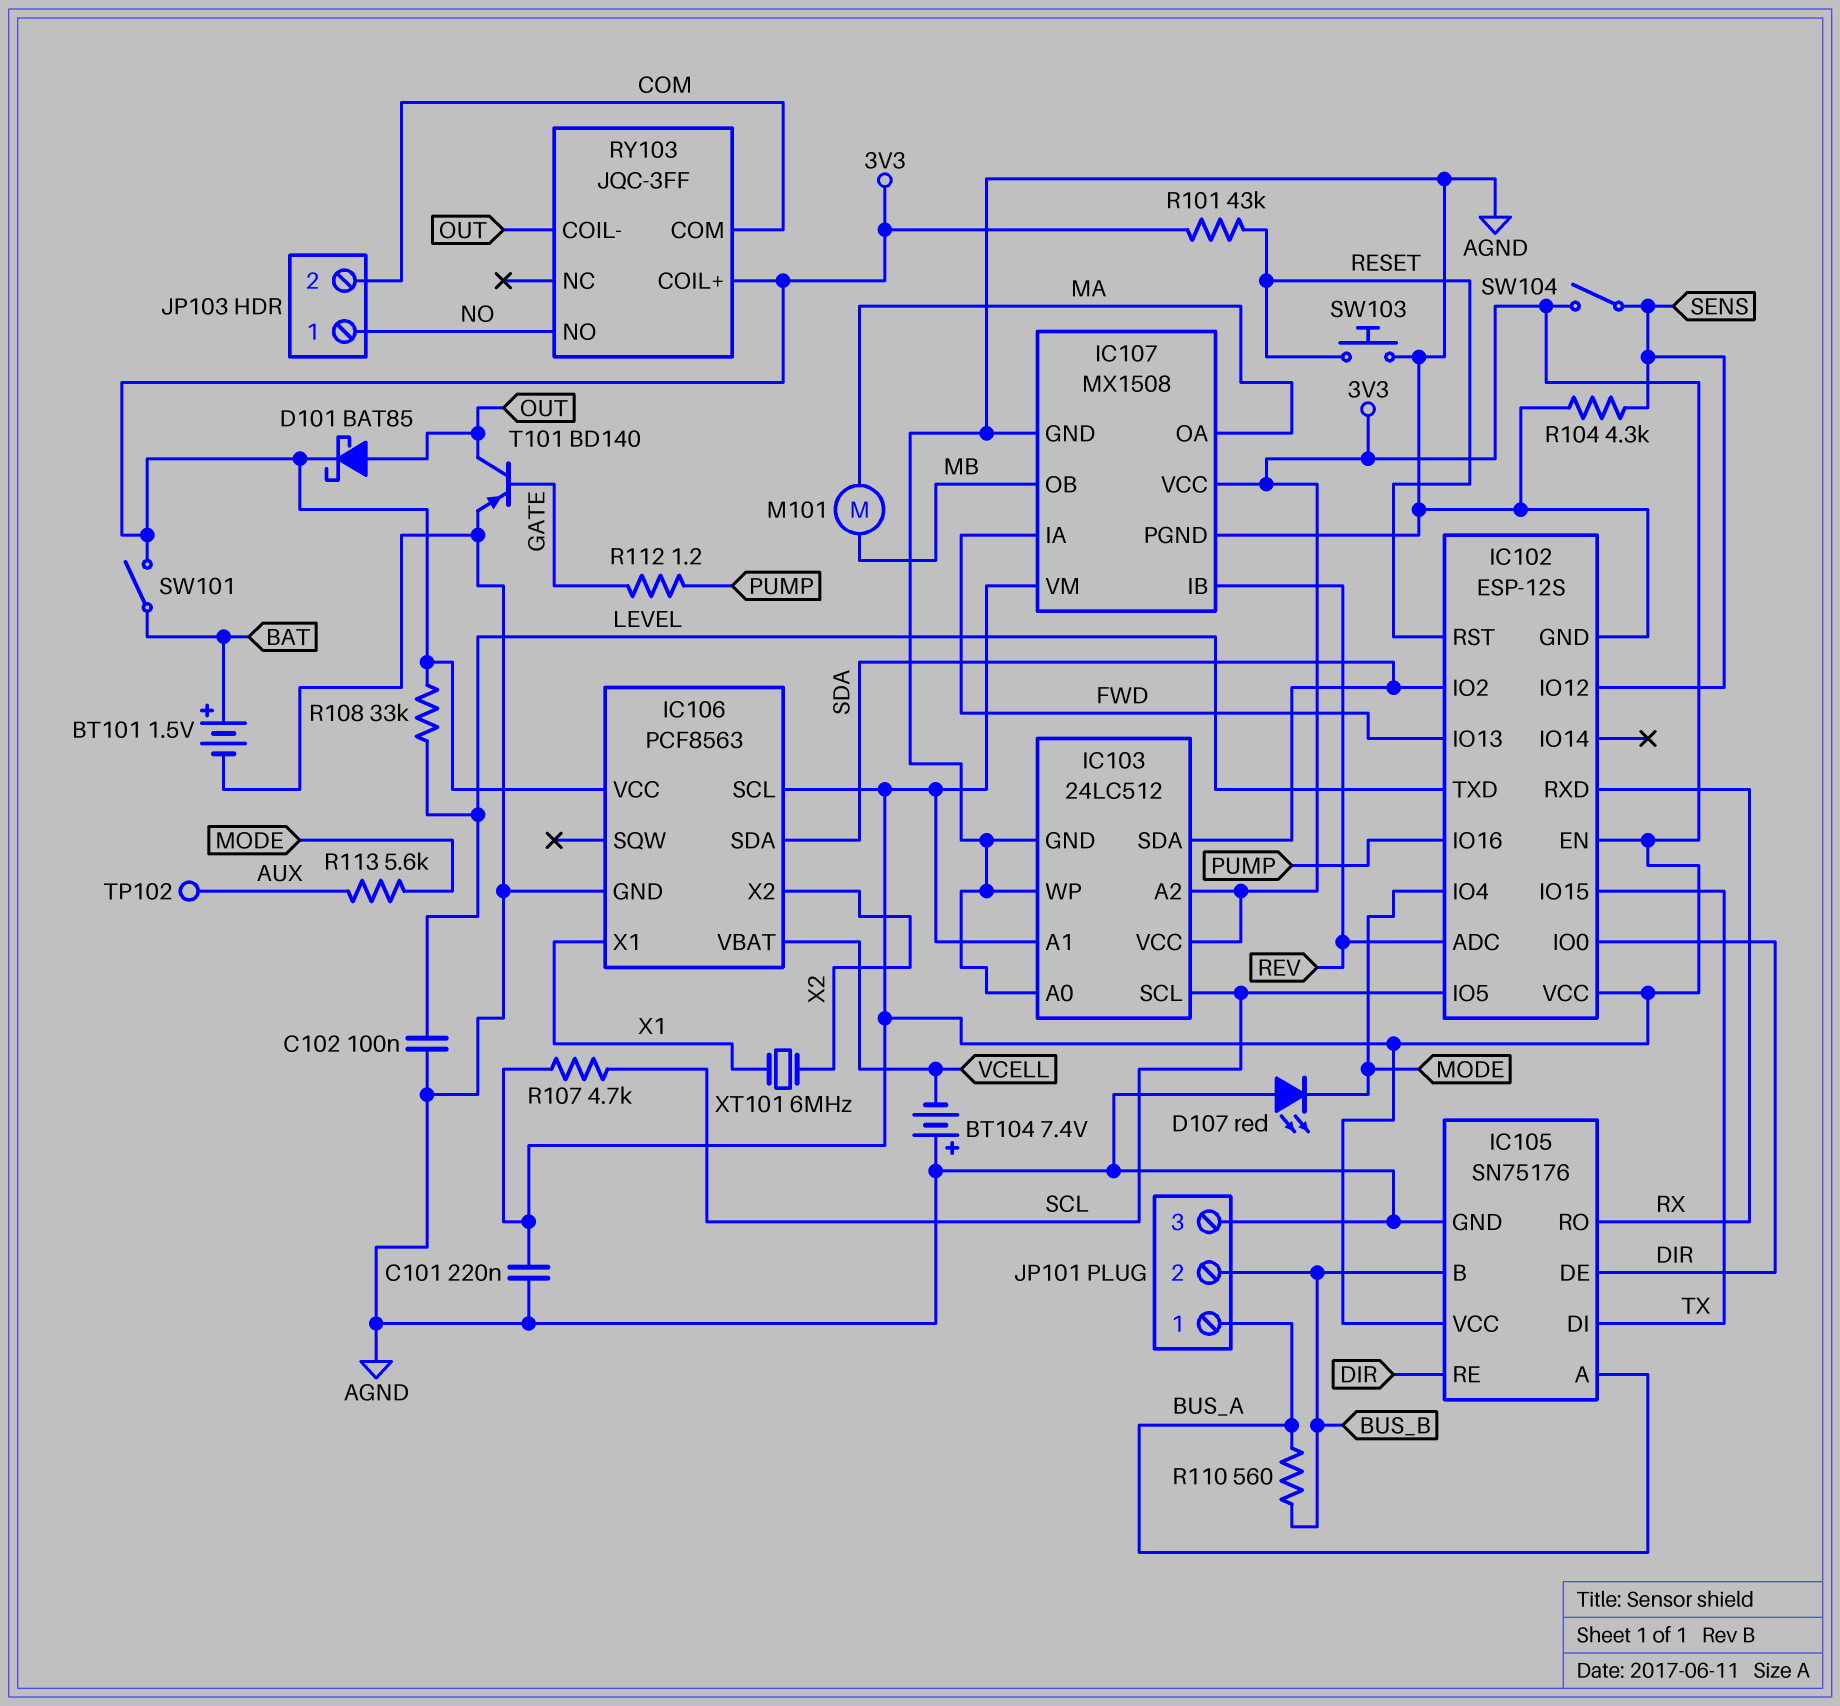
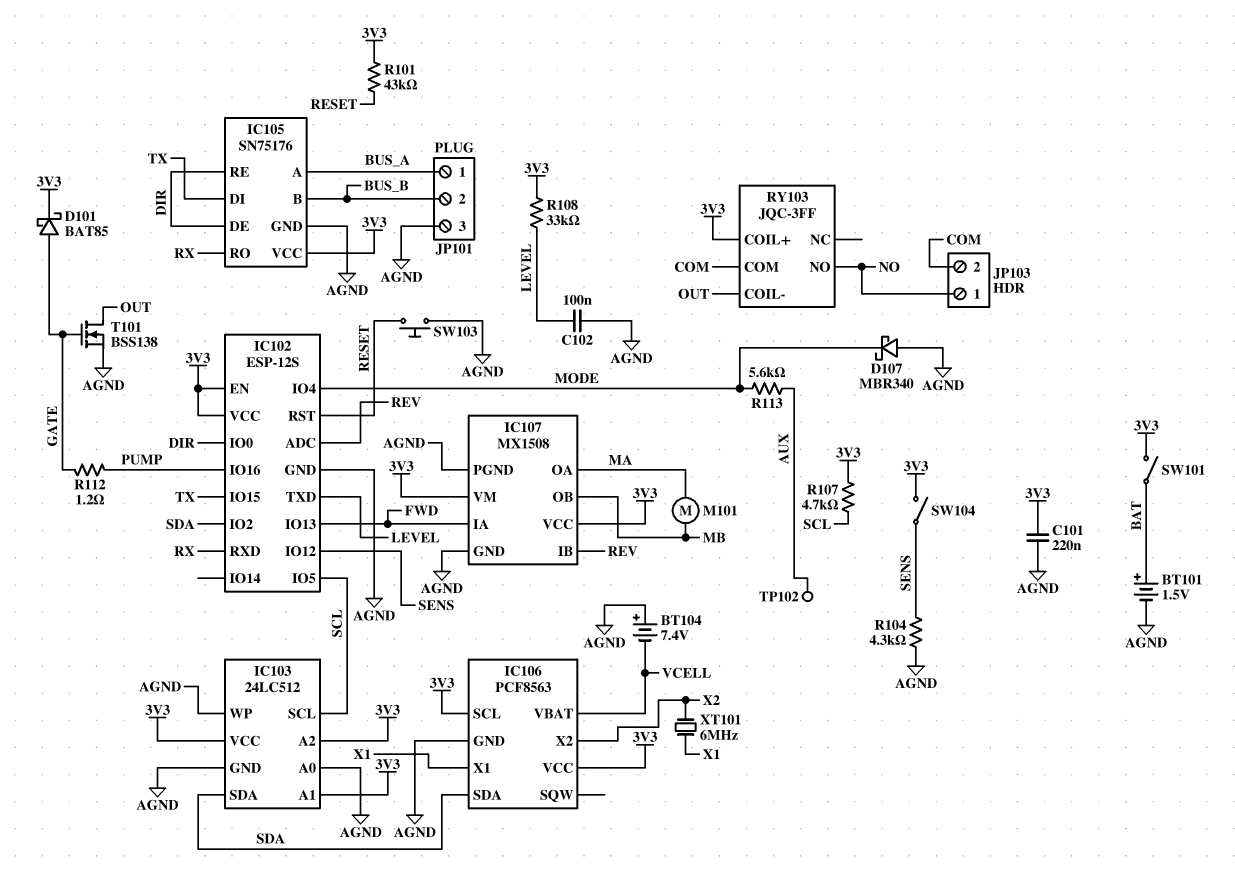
D101: schottky BAT85 (A OUT, K 3V3) -> schottky BAT85 (A GATE, K 3V3)
D107: LED red (A AGND, K MODE) -> schottky MBR340 (A AGND, K MODE)
R110: 560 (BUS_A, BUS_B) -> none
T101: PNP BD140 (B GATE, C OUT, E AGND) -> NMOS BSS138 (G GATE, D OUT, S AGND)

